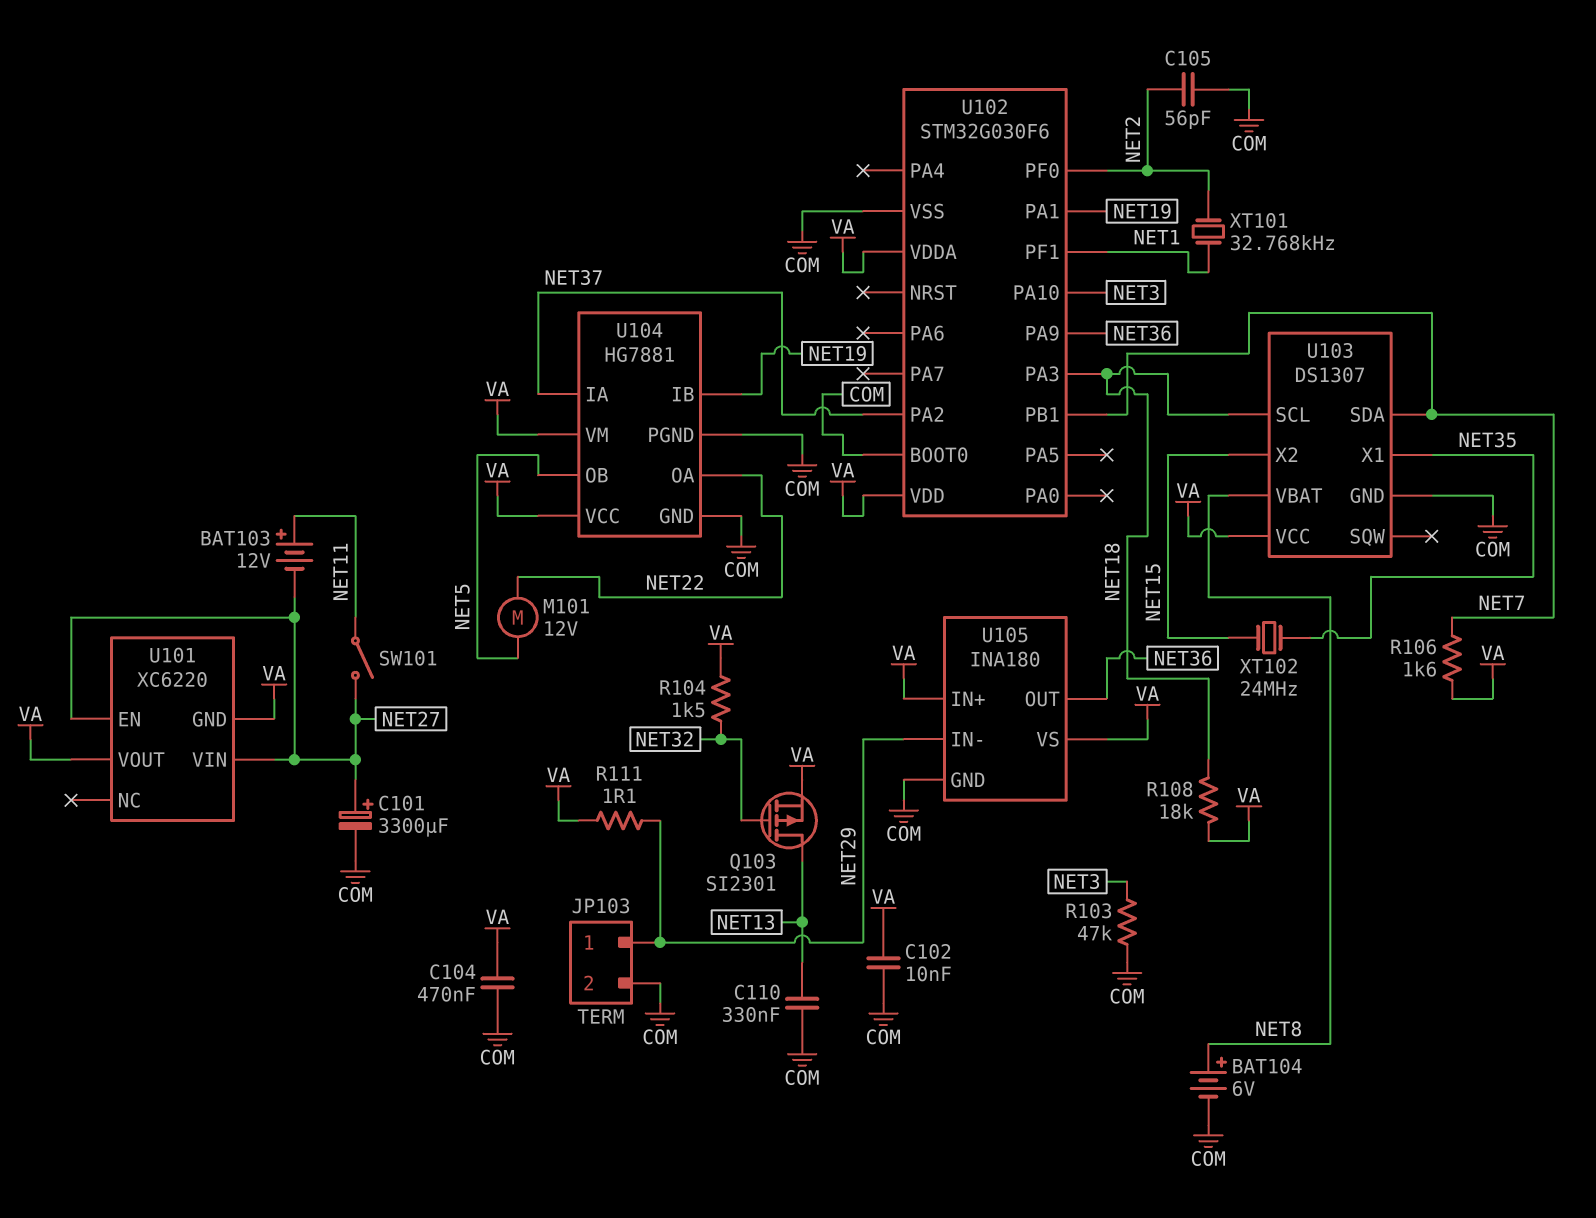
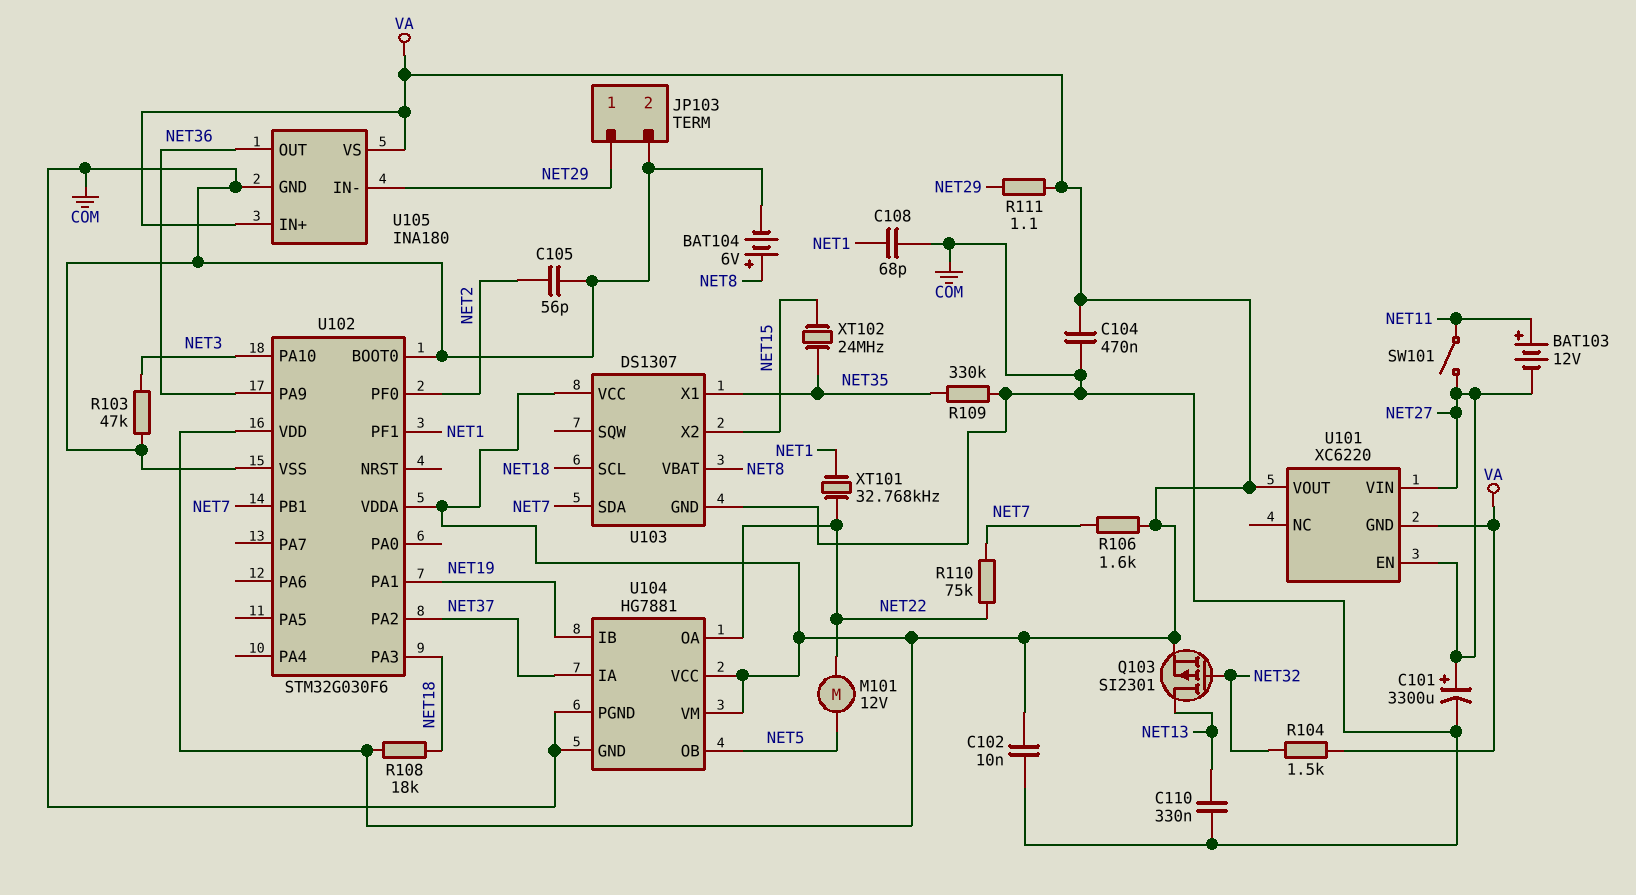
C108: none -> 68pF (COM, NET1)
R109: none -> 330k (COM, NET35)
R110: none -> 75k (NET7, NET22)
XT101: 32.768kHz (NET1, NET2) -> 32.768kHz (NET1, NET22)

